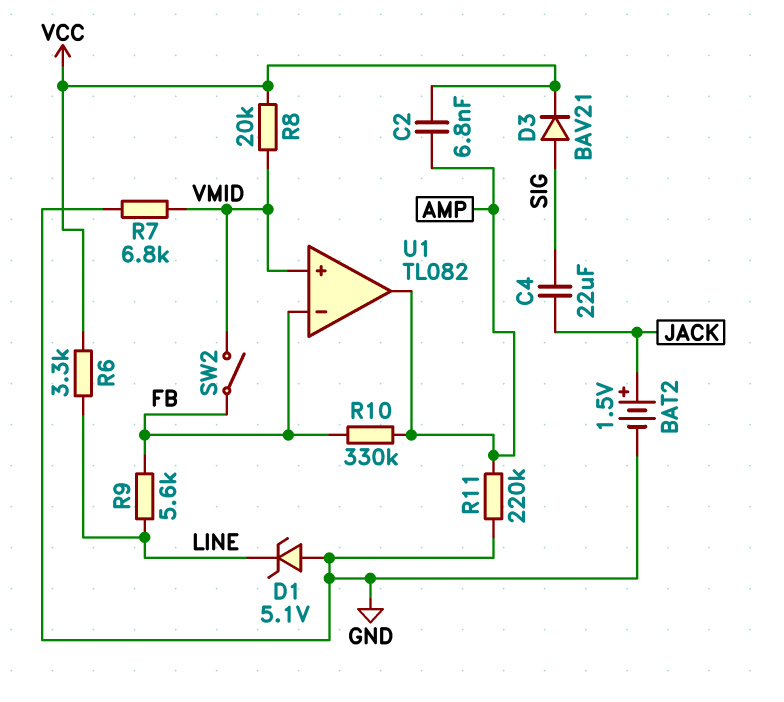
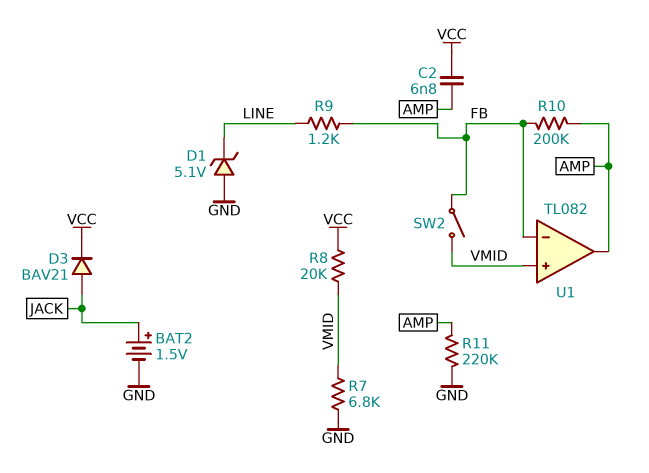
C4: 22uF (JACK, SIG) -> none
D3: diode BAV21 (A SIG, K VCC) -> diode BAV21 (A JACK, K VCC)
R6: 3.3k (LINE, VCC) -> none
R9: 5.6k (FB, LINE) -> 1.2k (FB, LINE)
R10: 330k (AMP, FB) -> 200k (AMP, FB)

